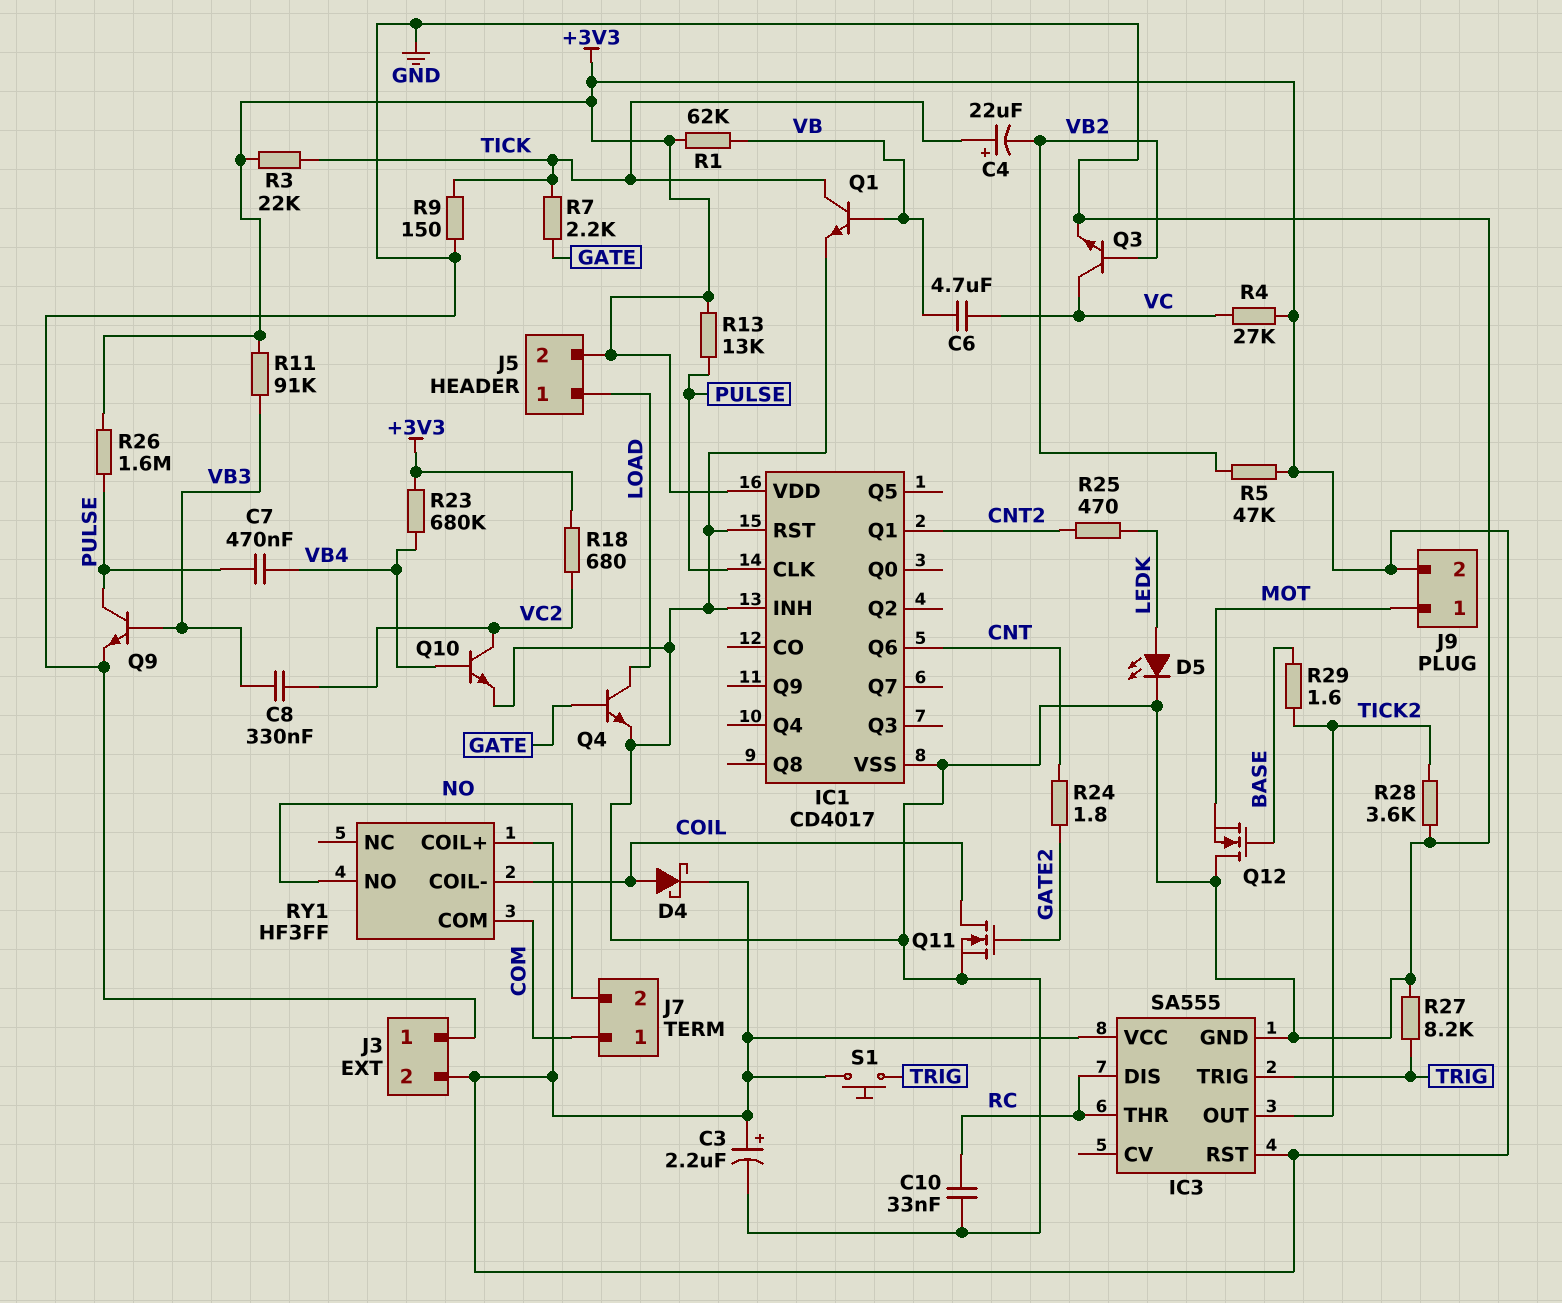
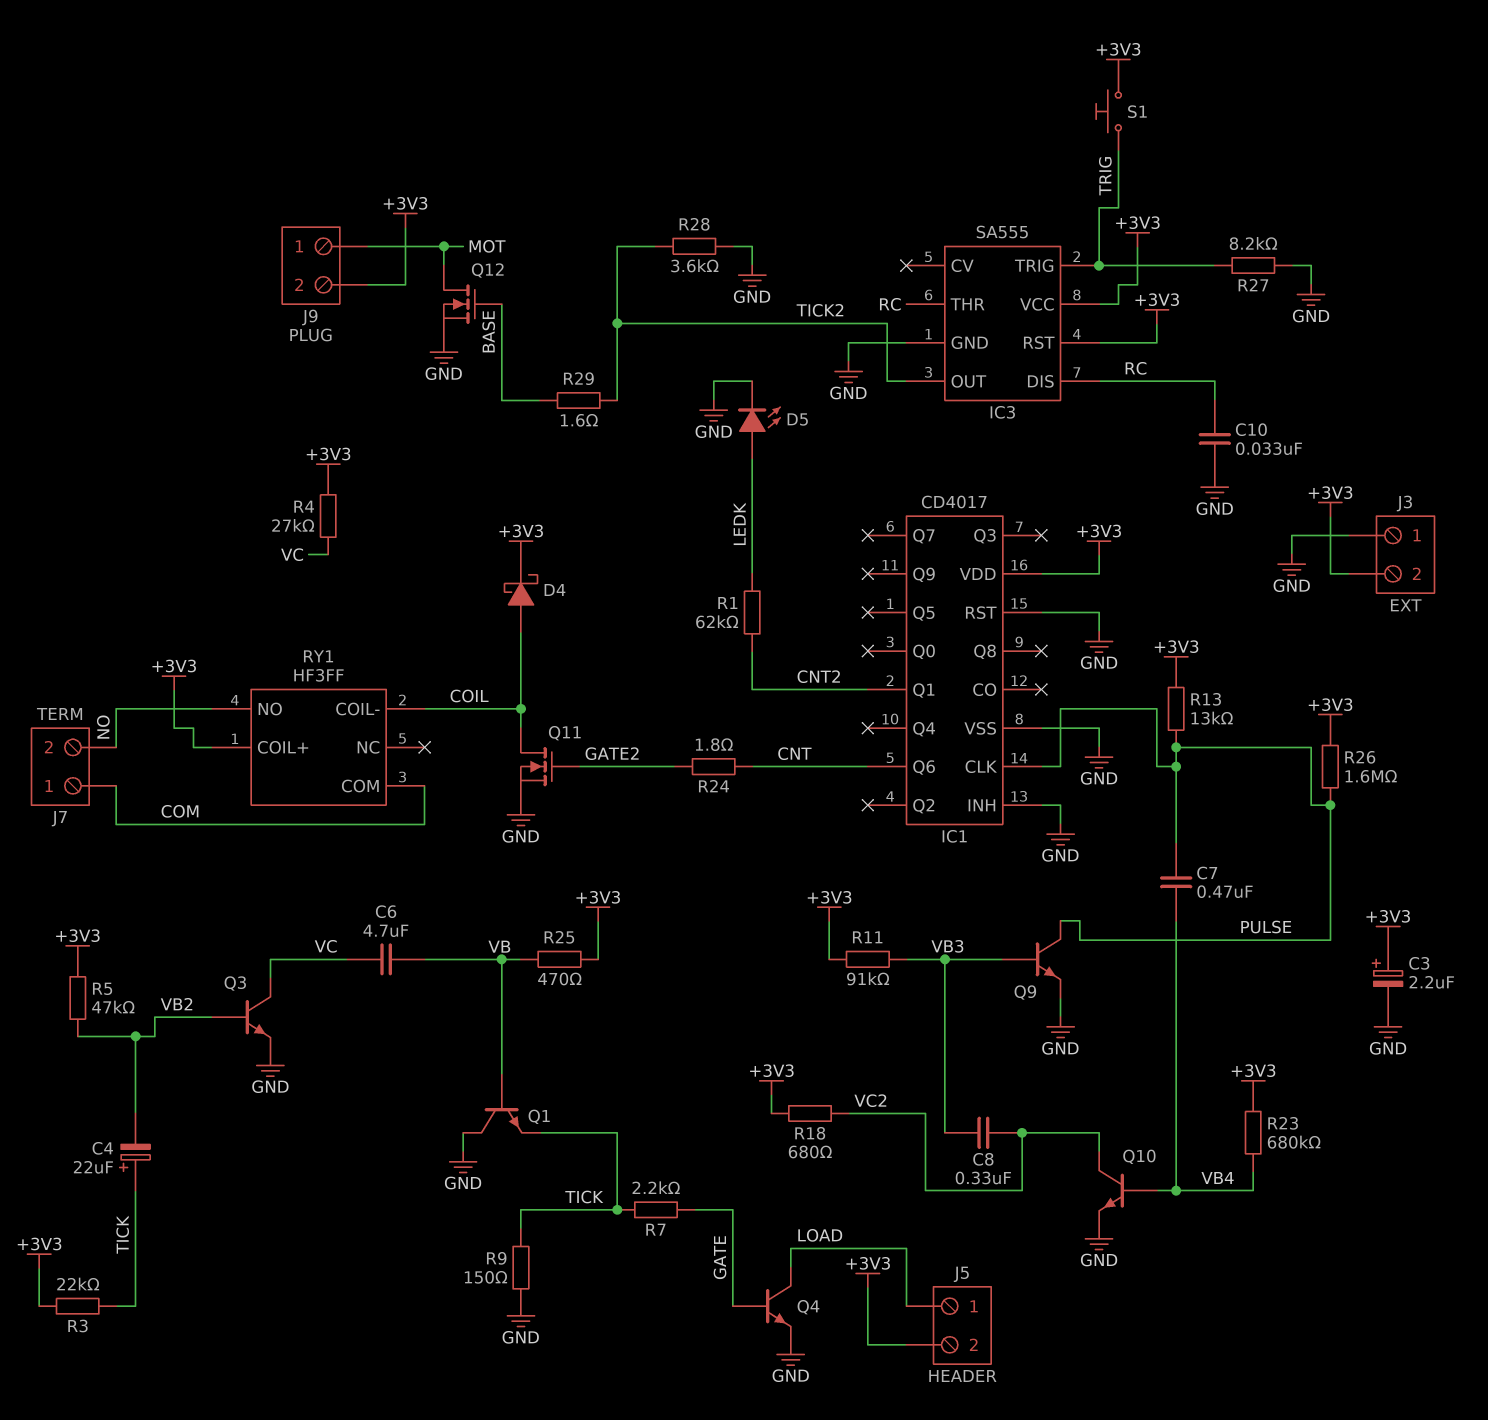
Q1: NPN (B VB, C TICK, E GND) -> NPN (B VB, C GND, E TICK)
Q12: NMOS (G BASE, D GND, S MOT) -> NMOS (G BASE, D MOT, S GND)
R1: 62k (+3V3, VB) -> 62k (CNT2, LEDK)
R25: 470 (CNT2, LEDK) -> 470 (+3V3, VB)

